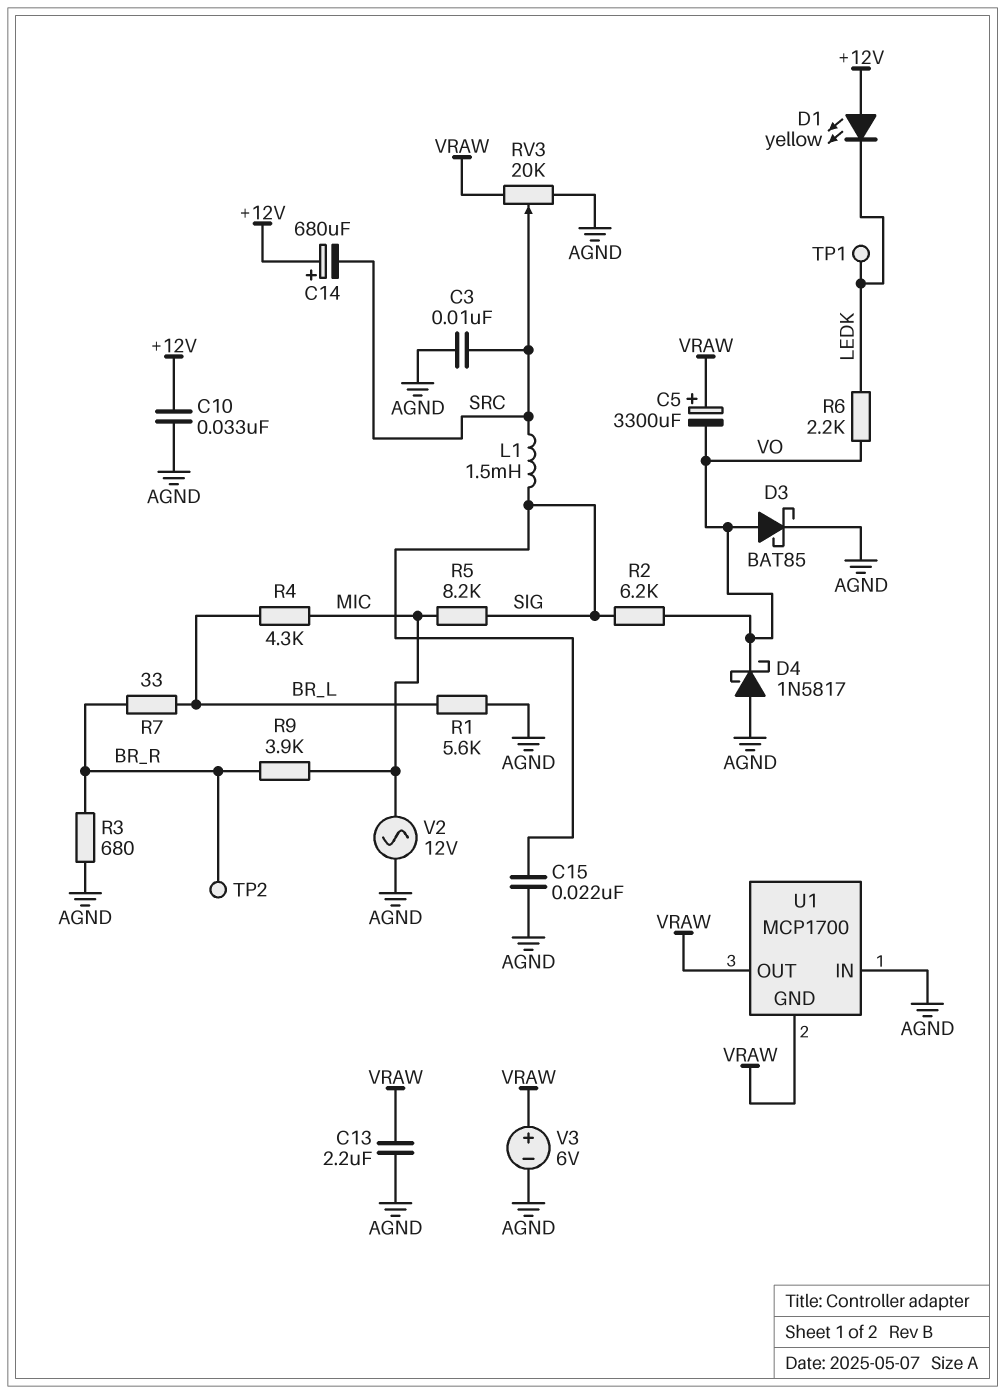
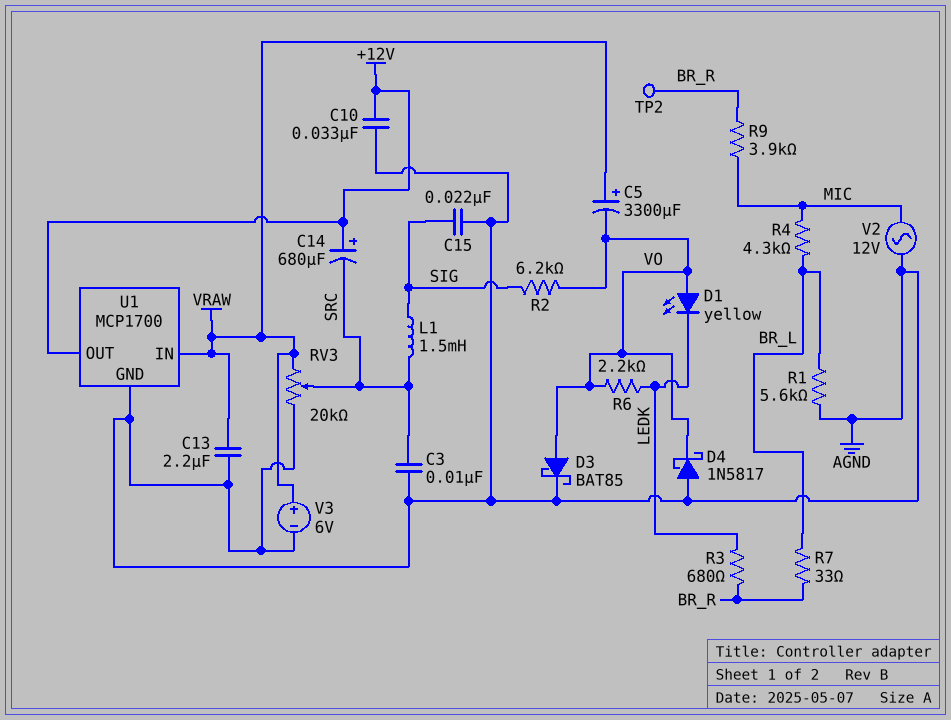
D1: LED yellow (A +12V, K LEDK) -> LED yellow (A VO, K LEDK)
R3: 680 (AGND, BR_R) -> 680 (BR_R, LEDK)
R5: 8.2k (MIC, SIG) -> none
TP1: test point (LEDK) -> none
U1 pin GND: VRAW -> AGND
U1 pin IN: AGND -> VRAW
U1 pin OUT: VRAW -> +12V

